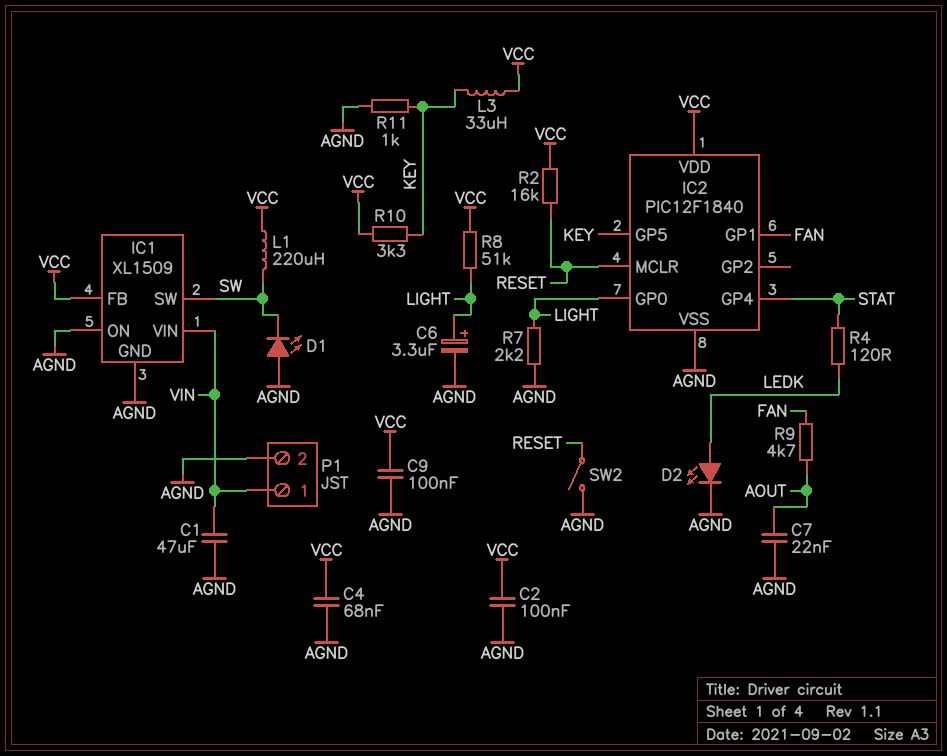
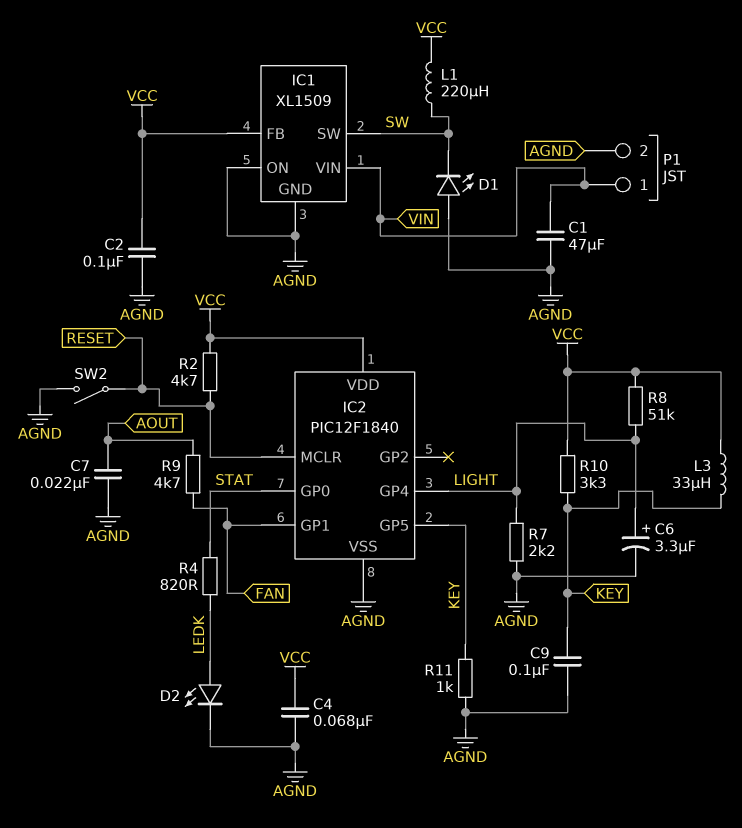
C9: 100nF (AGND, VCC) -> 100nF (AGND, KEY)
IC2 pin GP0: LIGHT -> STAT
IC2 pin GP4: STAT -> LIGHT
R2: 16k (RESET, VCC) -> 4.7k (RESET, VCC)
R4: 120 (LEDK, STAT) -> 820 (LEDK, STAT)

